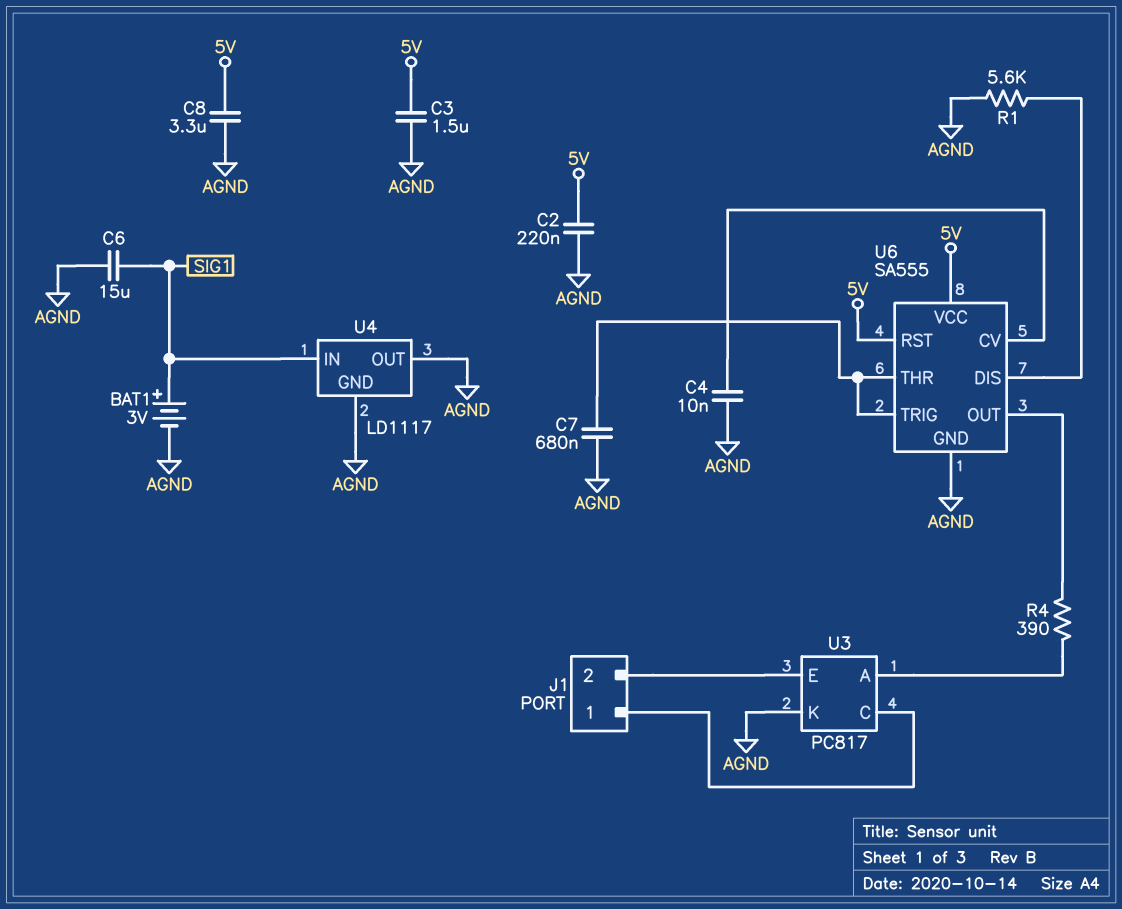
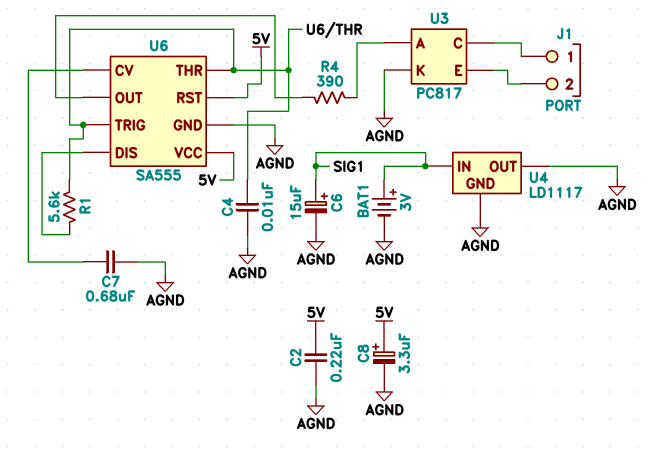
C3: 1.5uF (5V, AGND) -> none
C4: 10nF (AGND, U6/CV) -> 10nF (AGND, U6/THR)
C6: 15uF (AGND, SIG1) -> 15uF (plus SIG1, minus AGND)
C7: 680nF (AGND, U6/THR) -> 680nF (AGND, U6/CV)
C8: 3.3uF (5V, AGND) -> 3.3uF (plus 5V, minus AGND)
R1: 5.6k (AGND, U6/DIS) -> 5.6k (U6/DIS, U6/THR)

